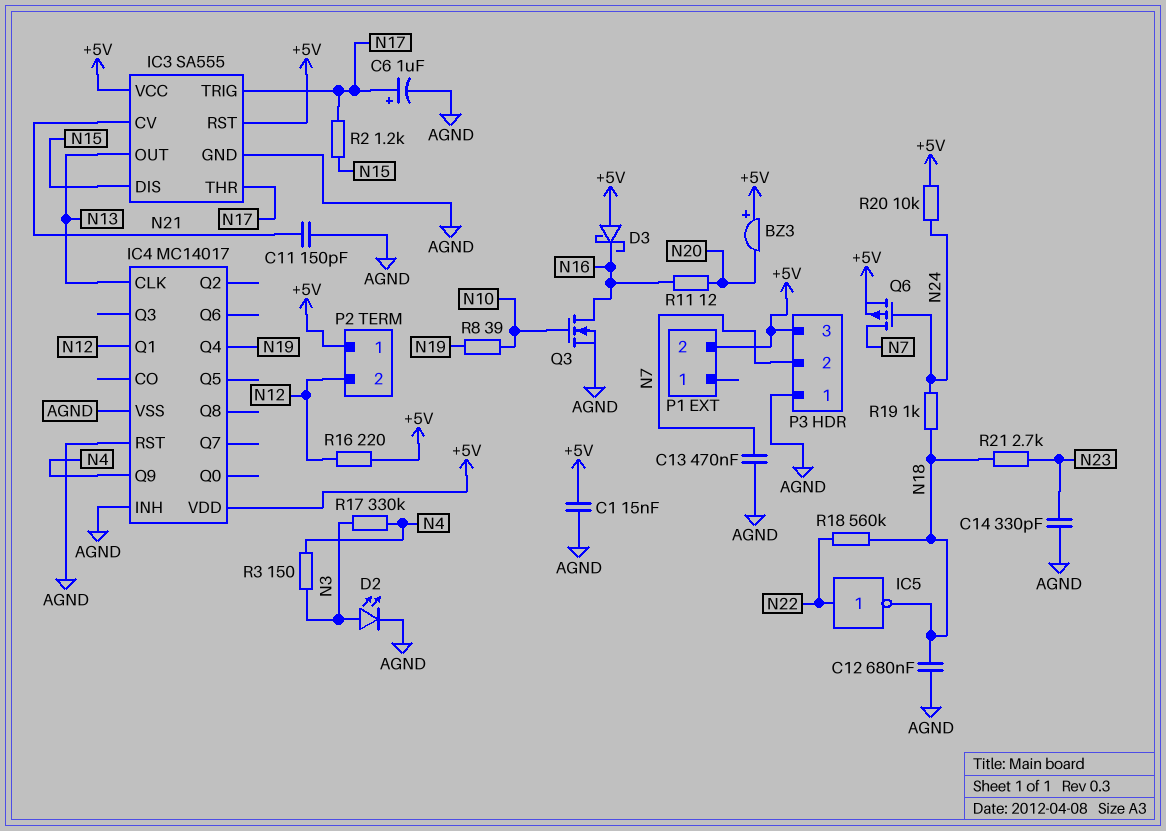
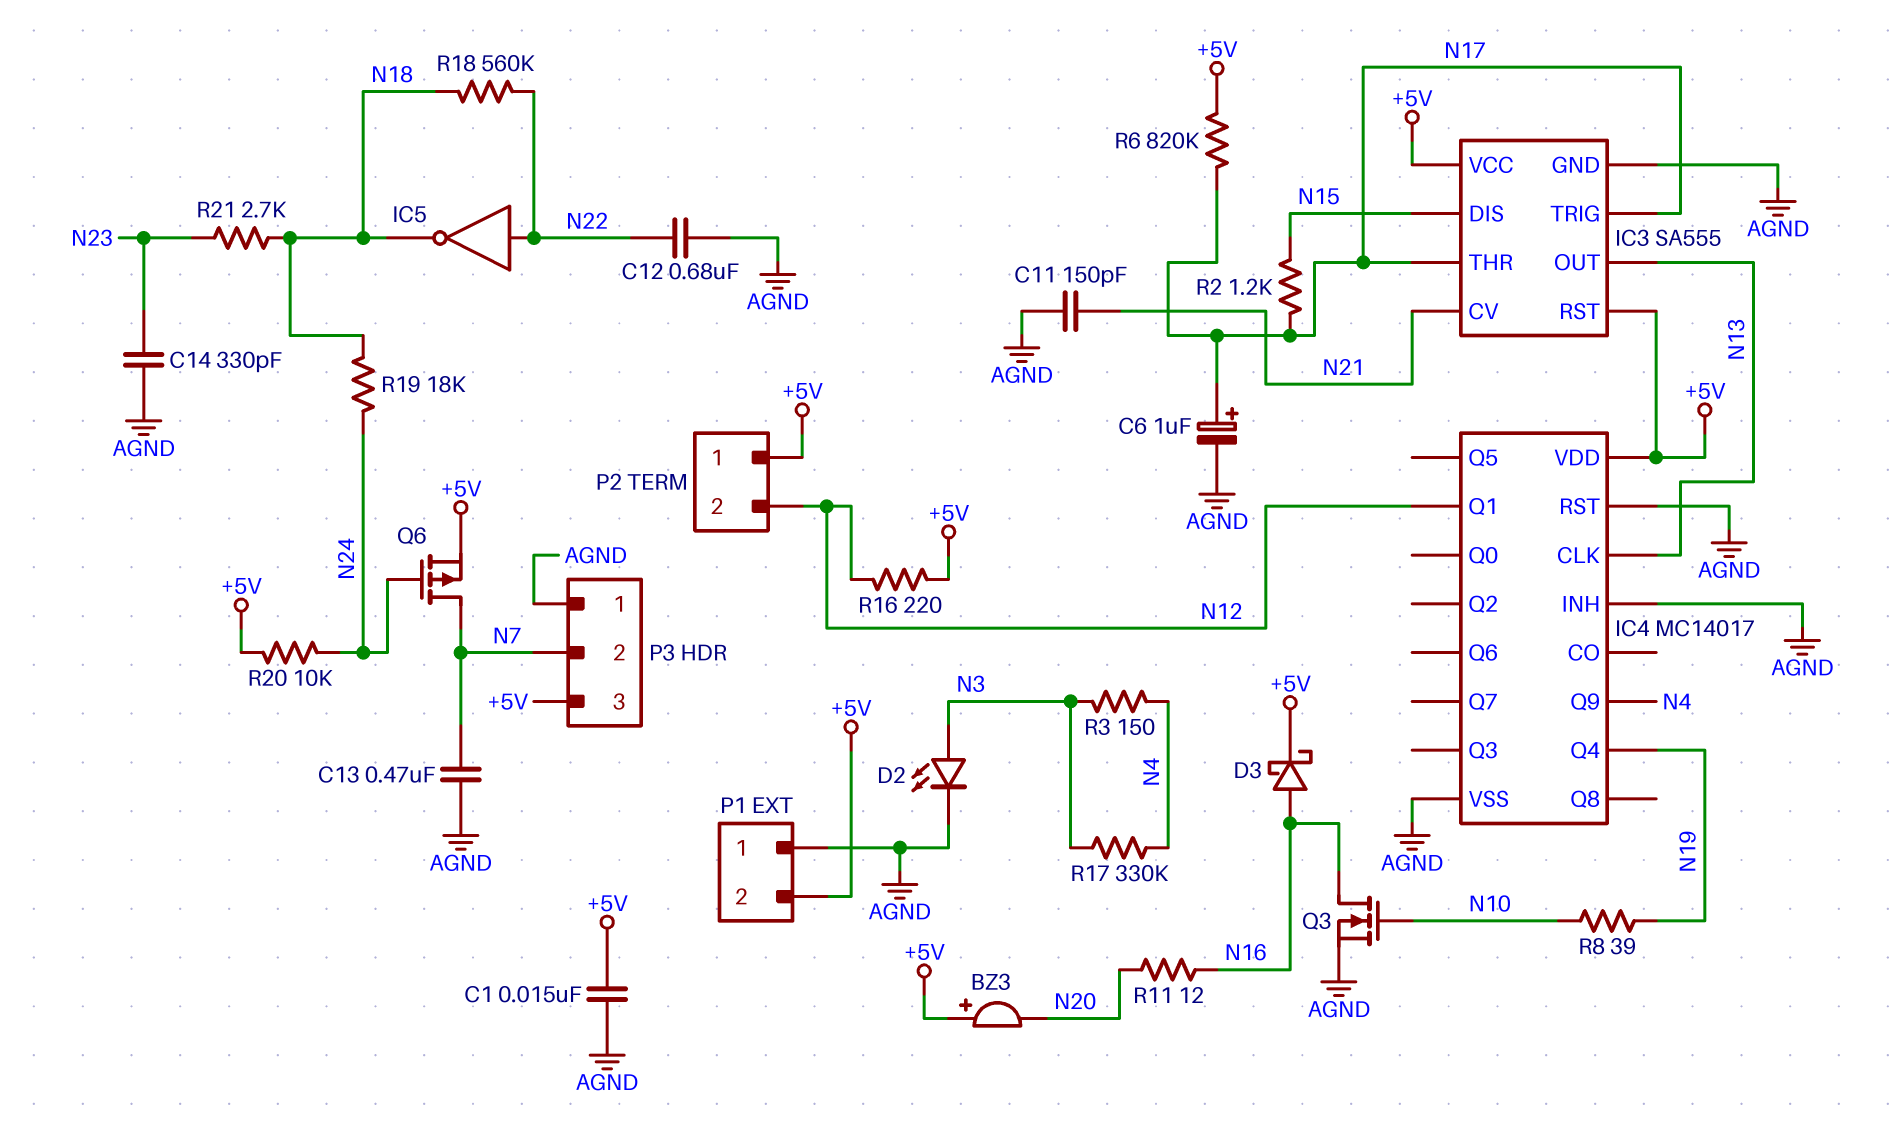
C12: 680nF (AGND, N18) -> 680nF (AGND, N22)
D3: schottky (A +5V, K N16) -> schottky (A N16, K +5V)
P1 pin 1: none -> AGND
R6: none -> 820k (+5V, N17)
R19: 1k (N18, N24) -> 18k (N18, N24)

